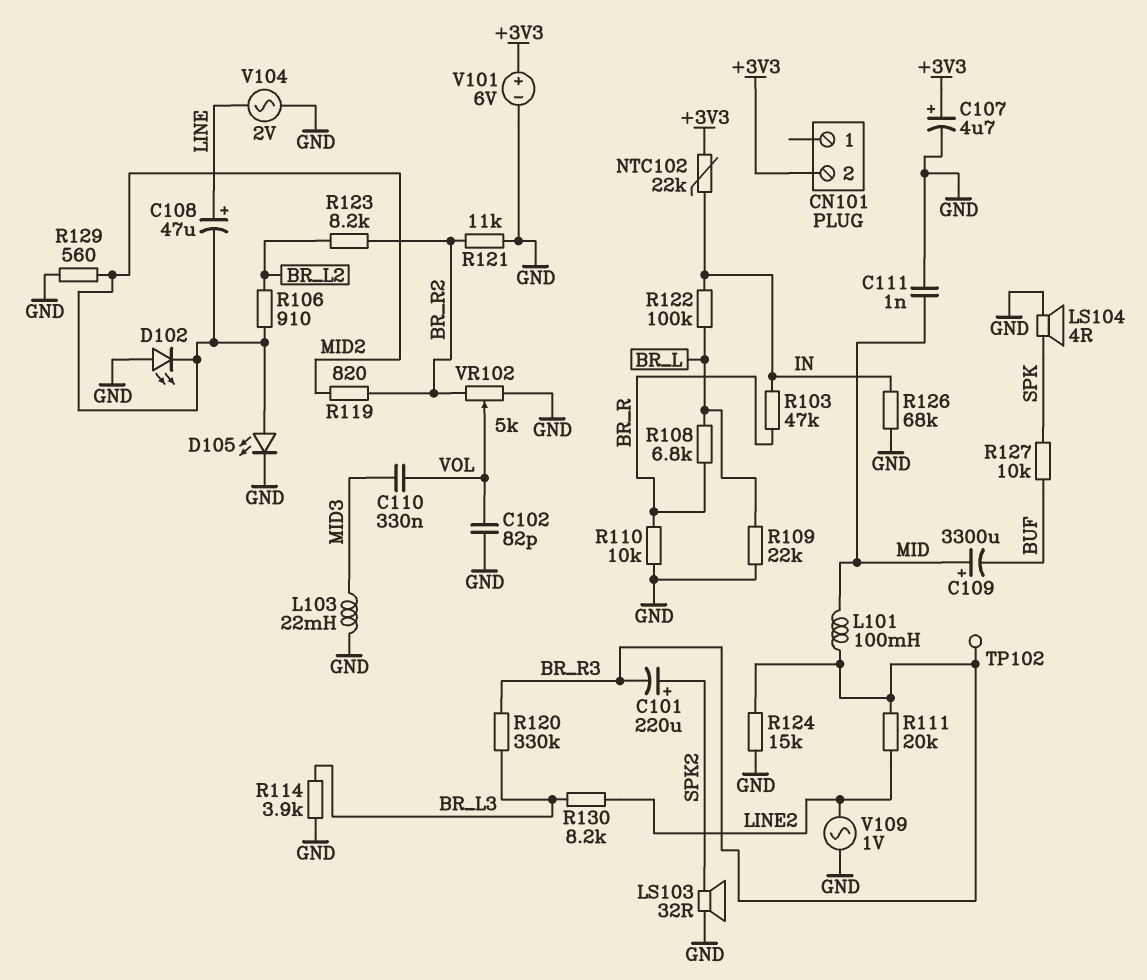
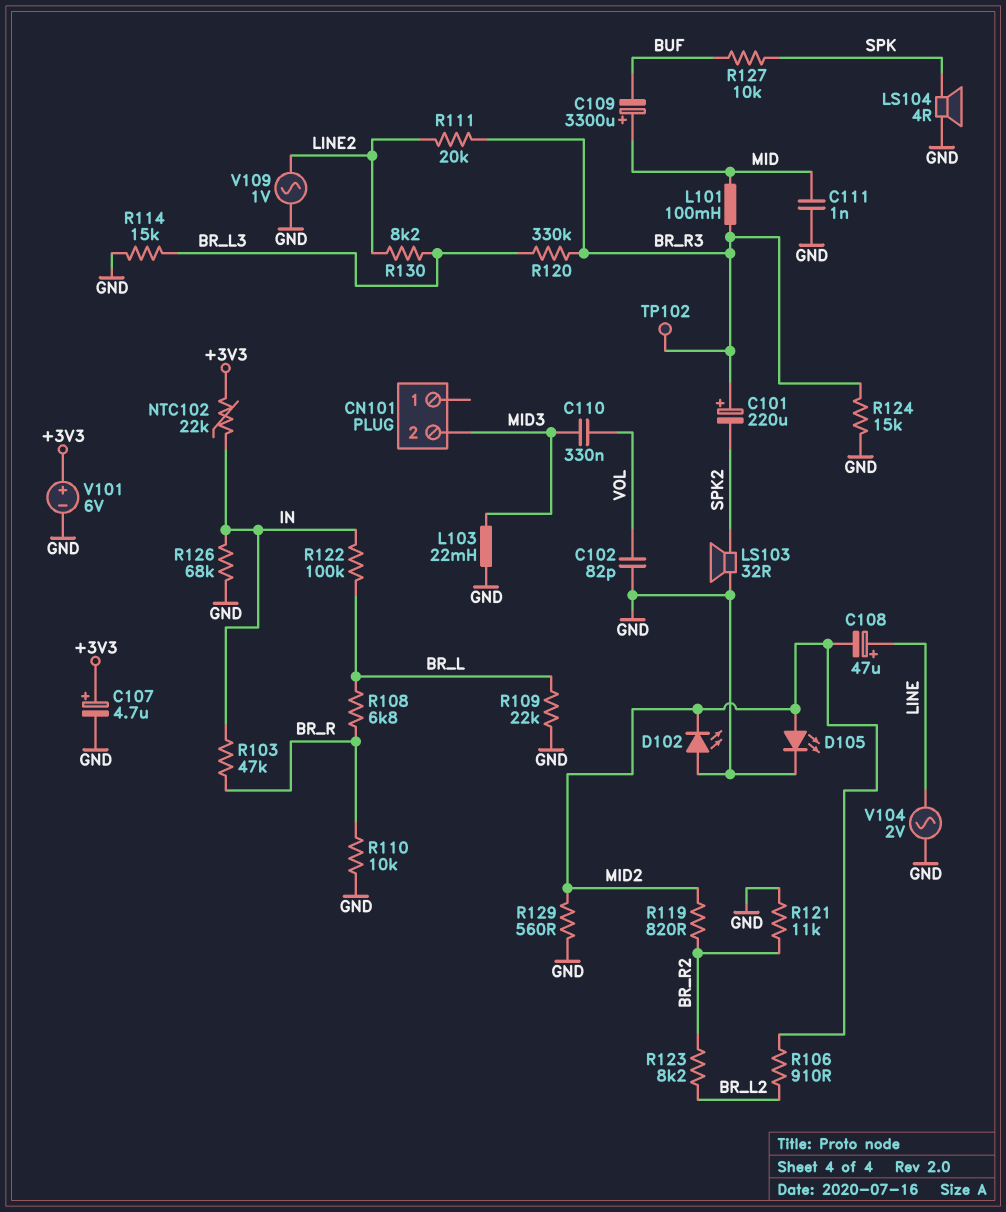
C101: 220uF (plus SPK2, minus BR_R3) -> 220uF (plus BR_R3, minus SPK2)
CN101 pin 2: +3V3 -> MID3
R114: 3.9k (BR_L3, GND) -> 15k (BR_L3, GND)
VR102: 5k (BR_R2, GND, wiper VOL) -> none

